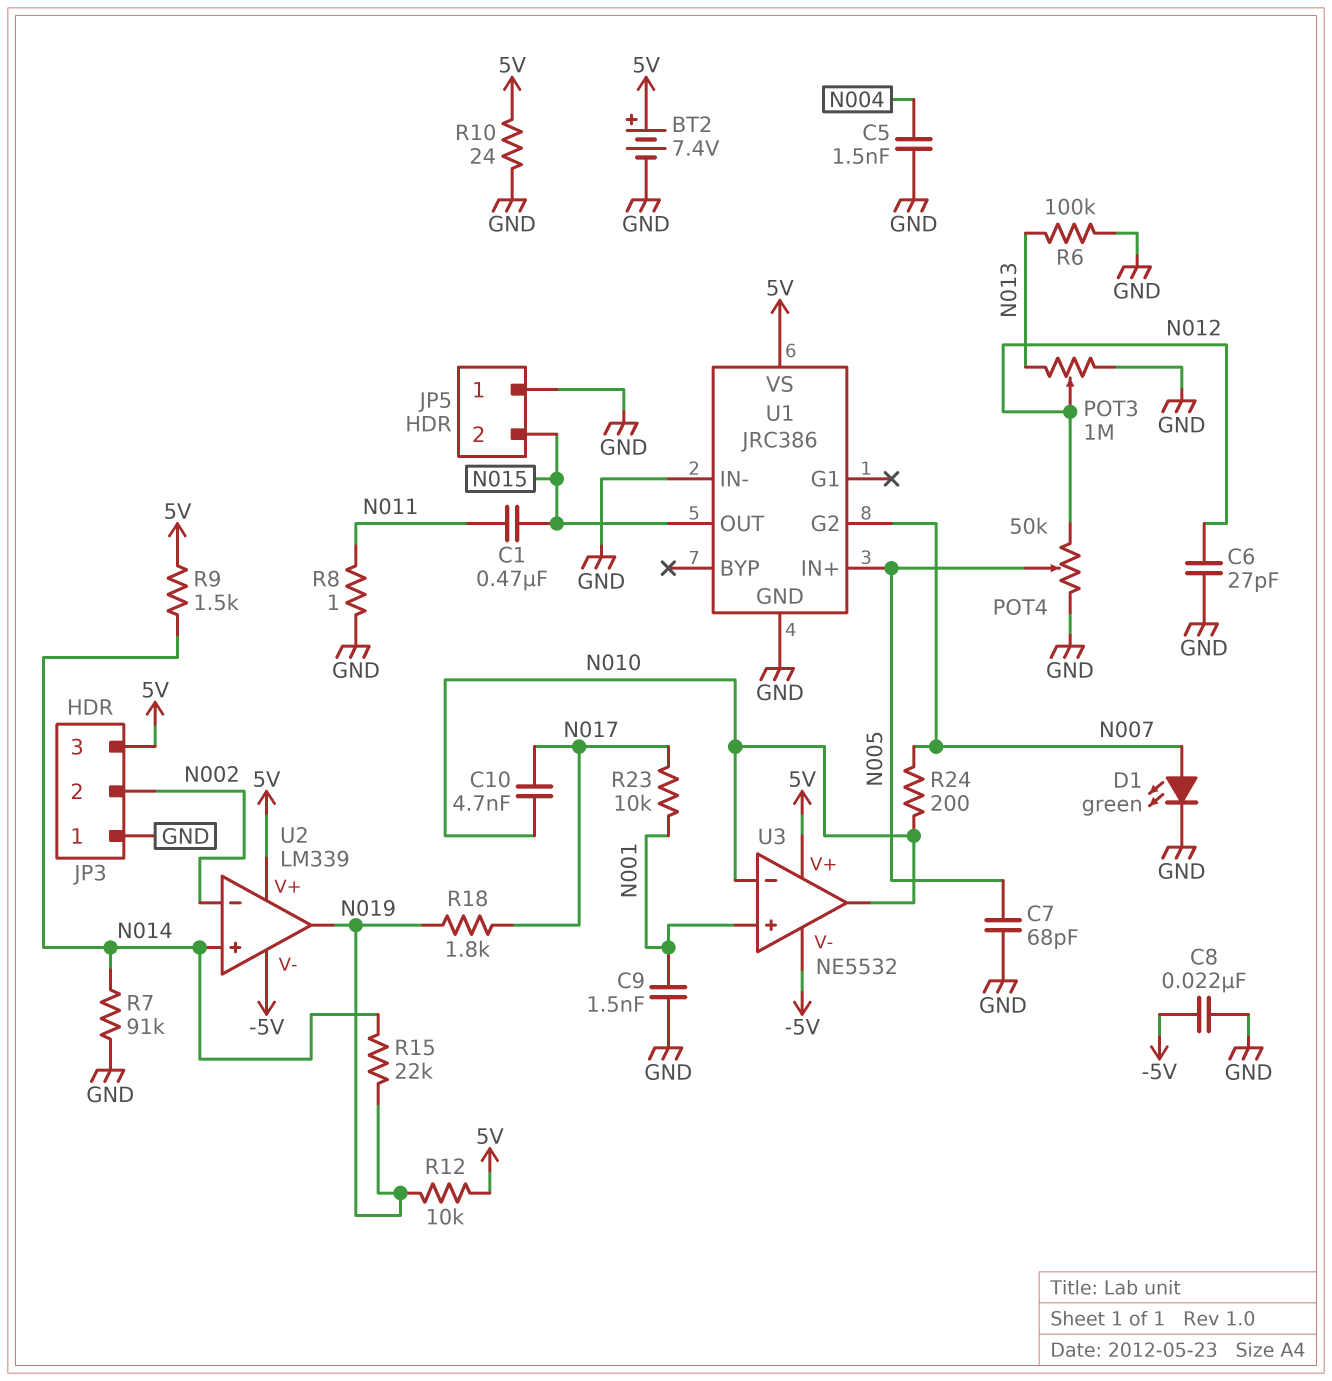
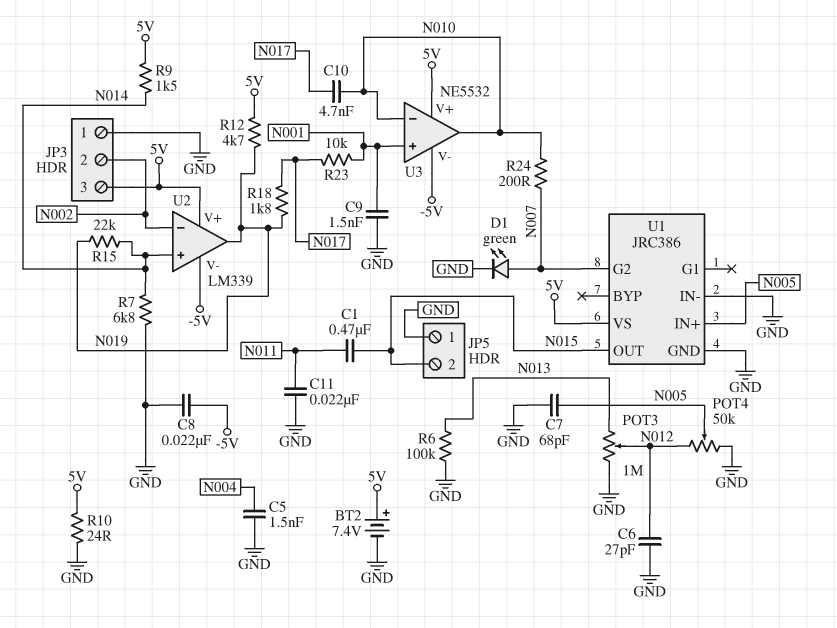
C11: none -> 22nF (GND, N011)
R7: 91k (GND, N014) -> 6.8k (GND, N014)
R8: 1 (GND, N011) -> none
R12: 10k (5V, N019) -> 4.7k (5V, N019)

